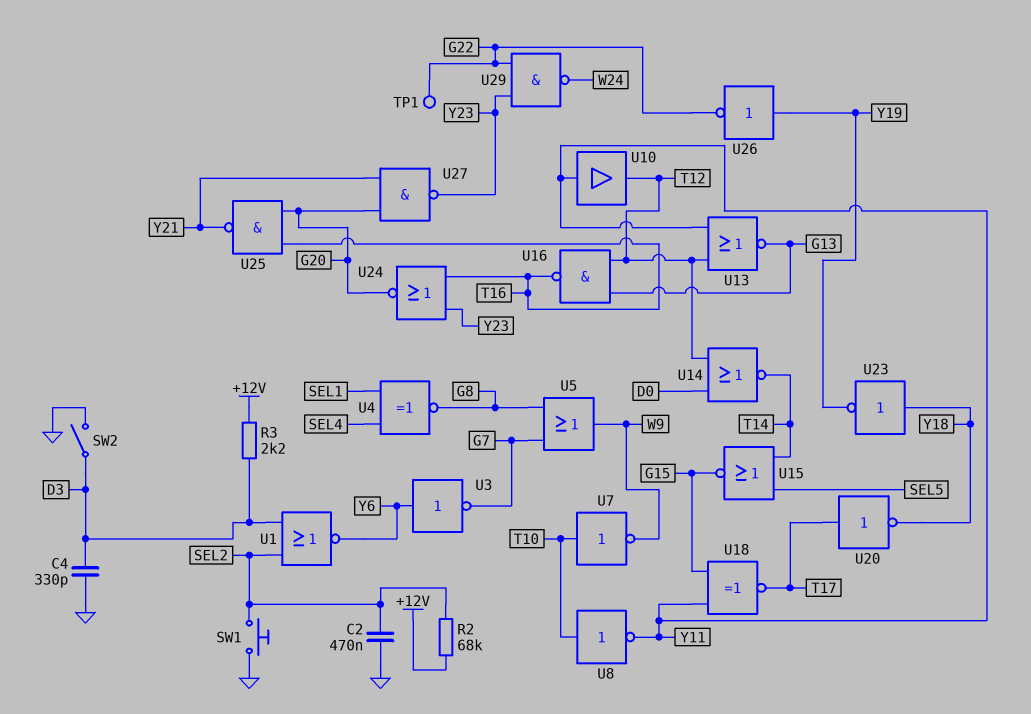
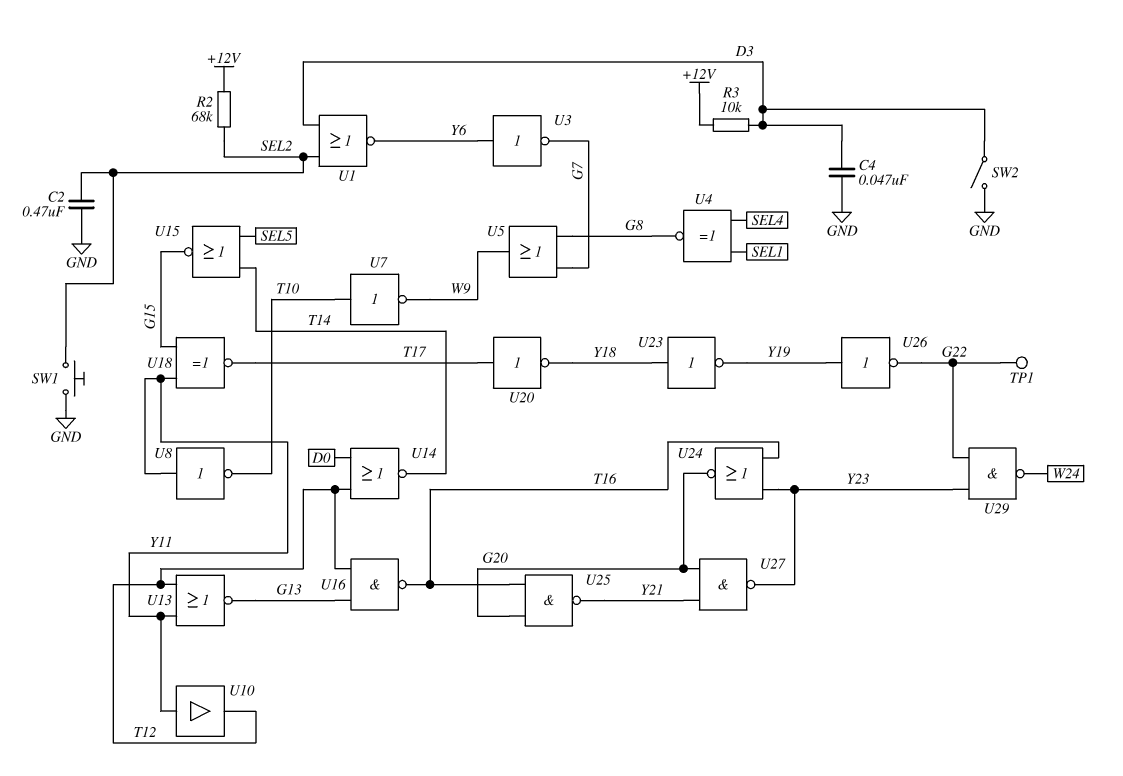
C4: 330pF (D3, GND) -> 47nF (D3, GND)
R3: 2.2k (+12V, D3) -> 10k (+12V, D3)
U8: NOT (in T10, out Y11) -> NOT (in Y11, out T10)

